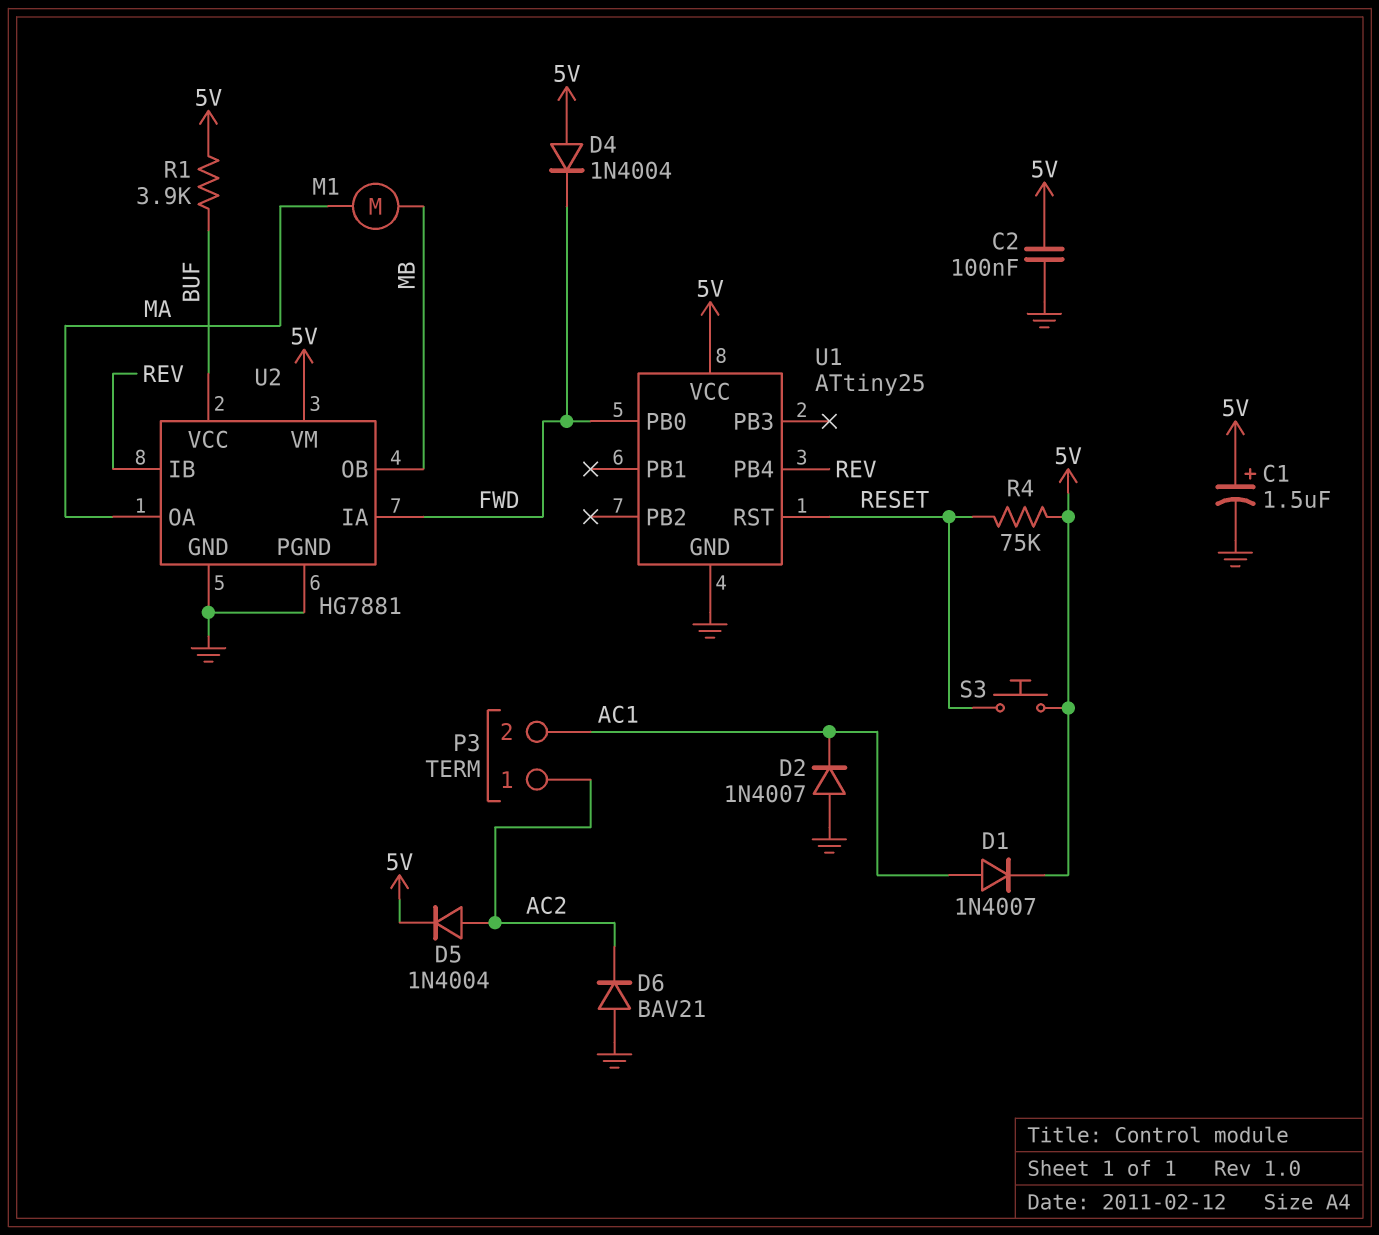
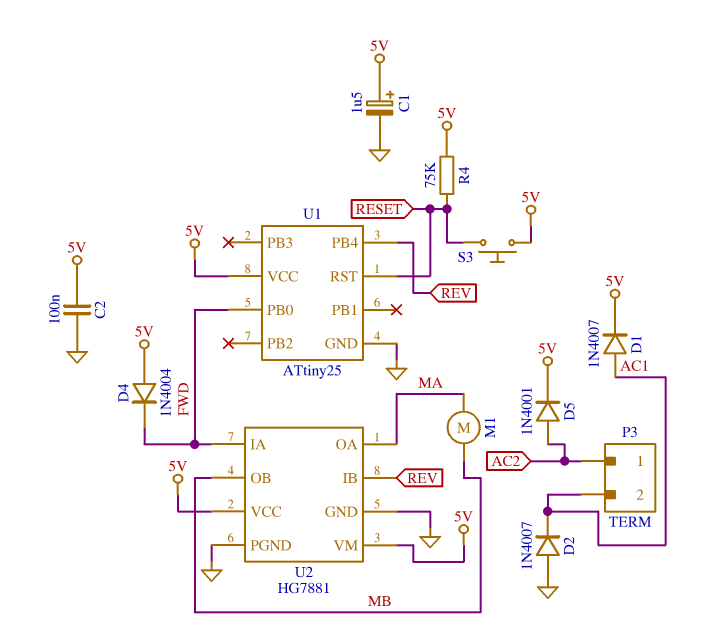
D5: diode 1N4004 (A AC2, K 5V) -> diode 1N4001 (A AC2, K 5V)
D6: diode BAV21 (A GND, K AC2) -> none
R1: 3.9k (5V, BUF) -> none
U2 pin VCC: BUF -> 5V

